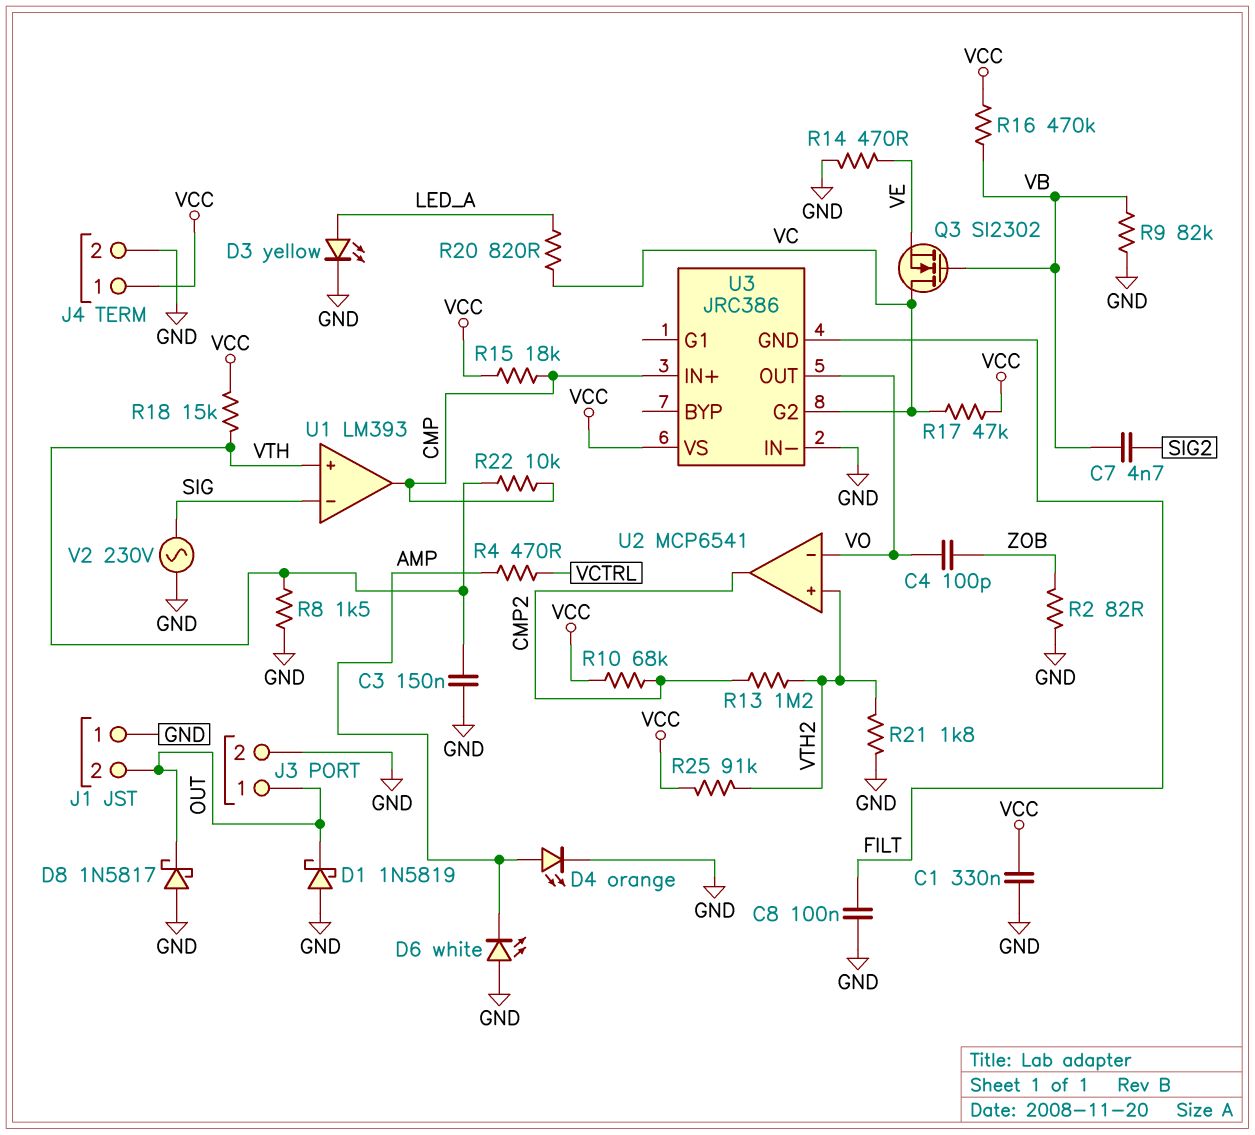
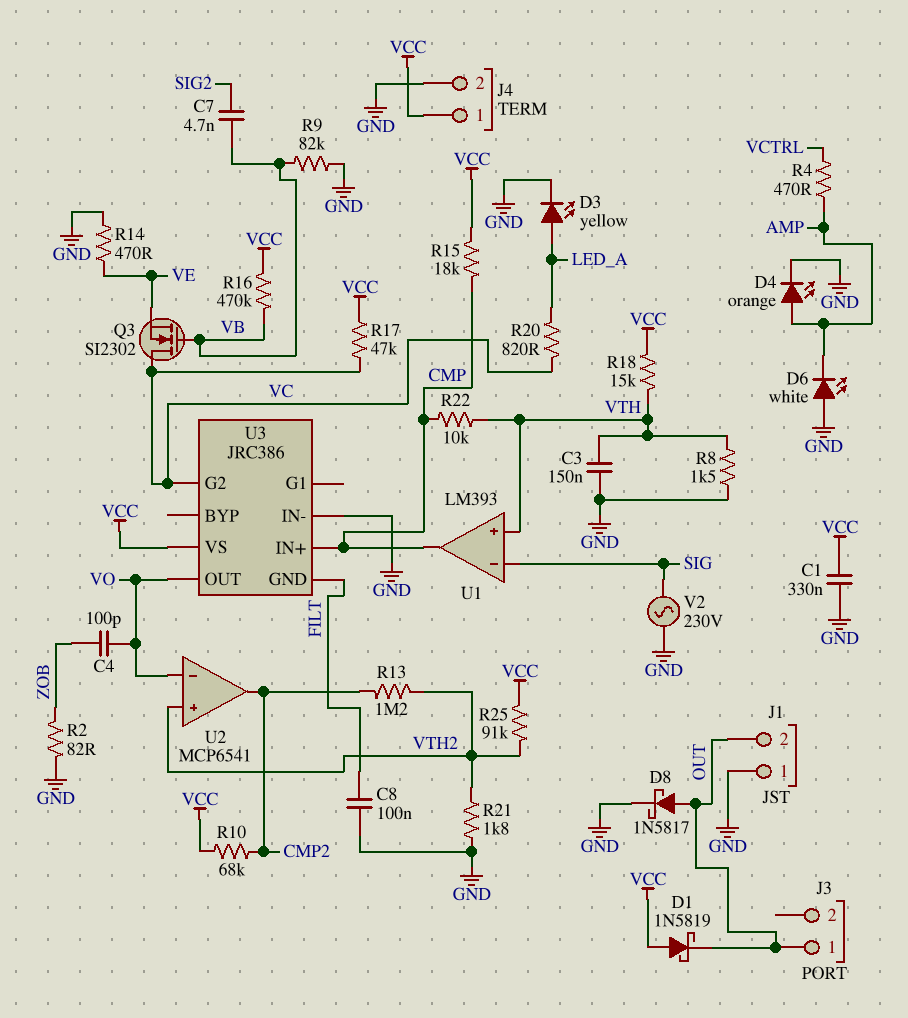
D1: schottky 1N5819 (A GND, K OUT) -> schottky 1N5819 (A VCC, K OUT)
D8: schottky 1N5817 (A GND, K OUT) -> schottky 1N5817 (A OUT, K GND)
J3 pin 2: GND -> none

